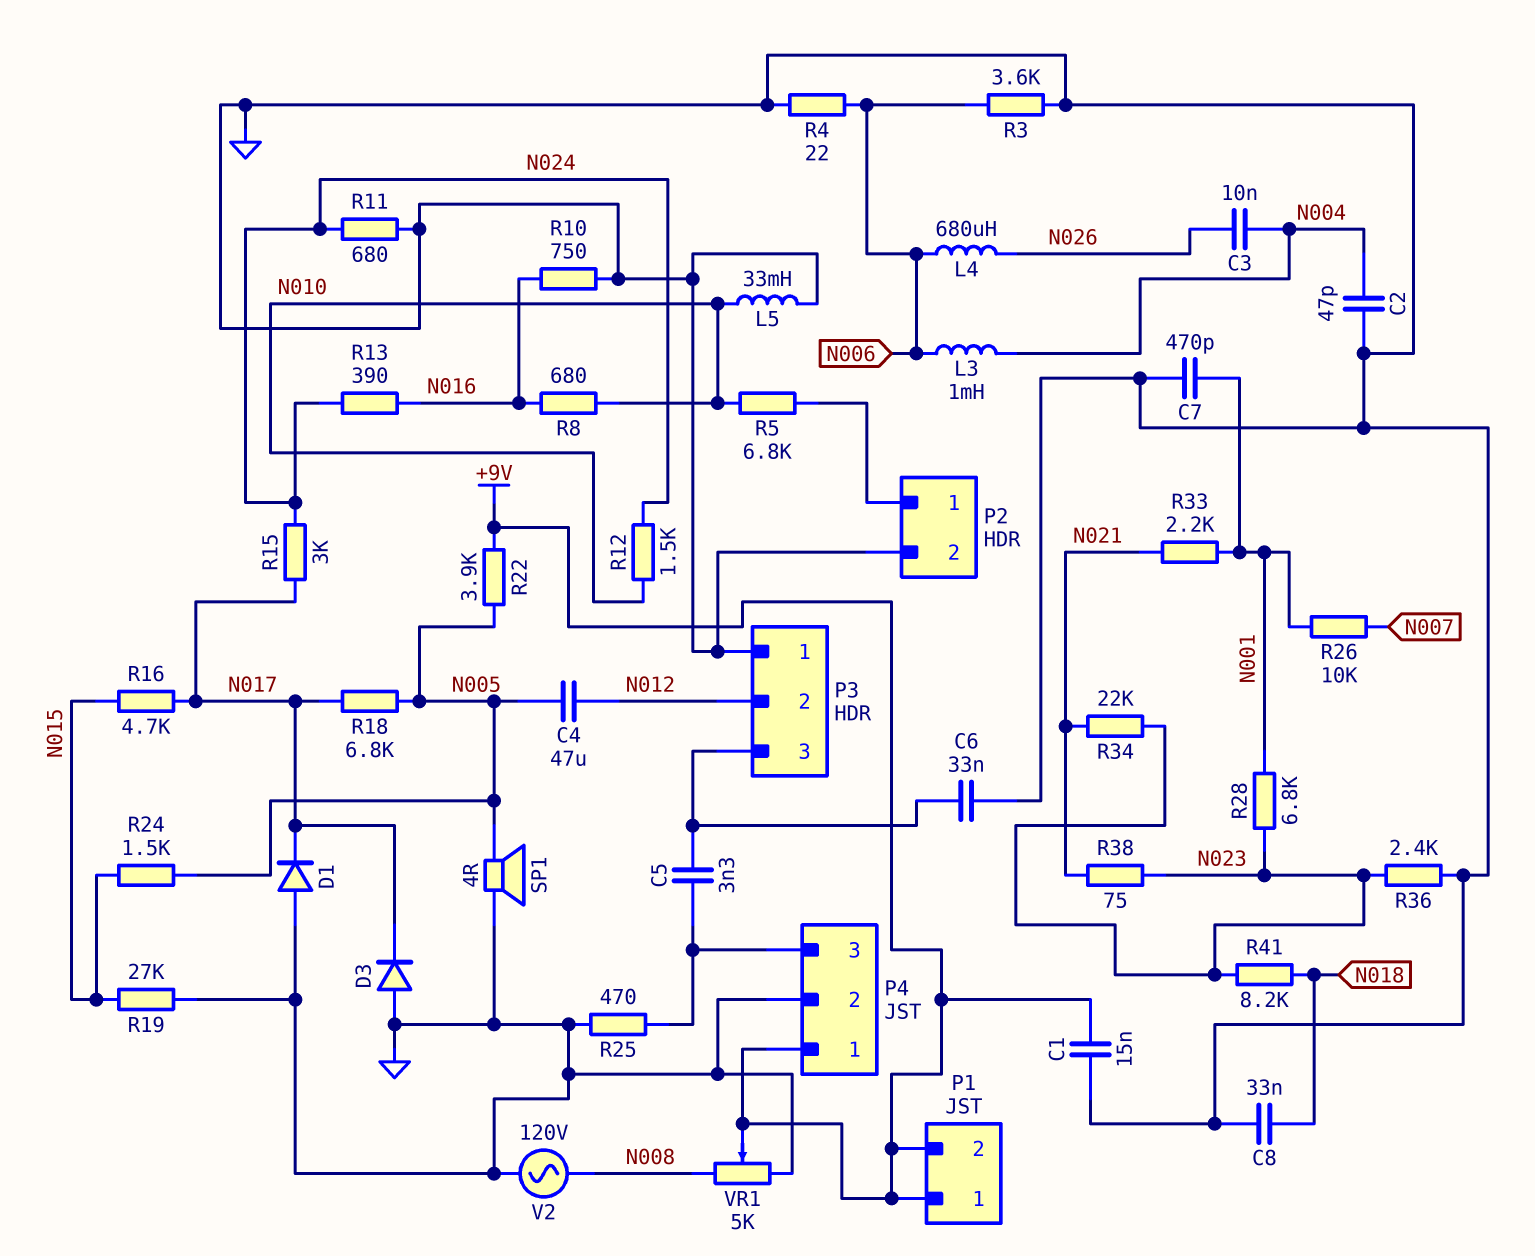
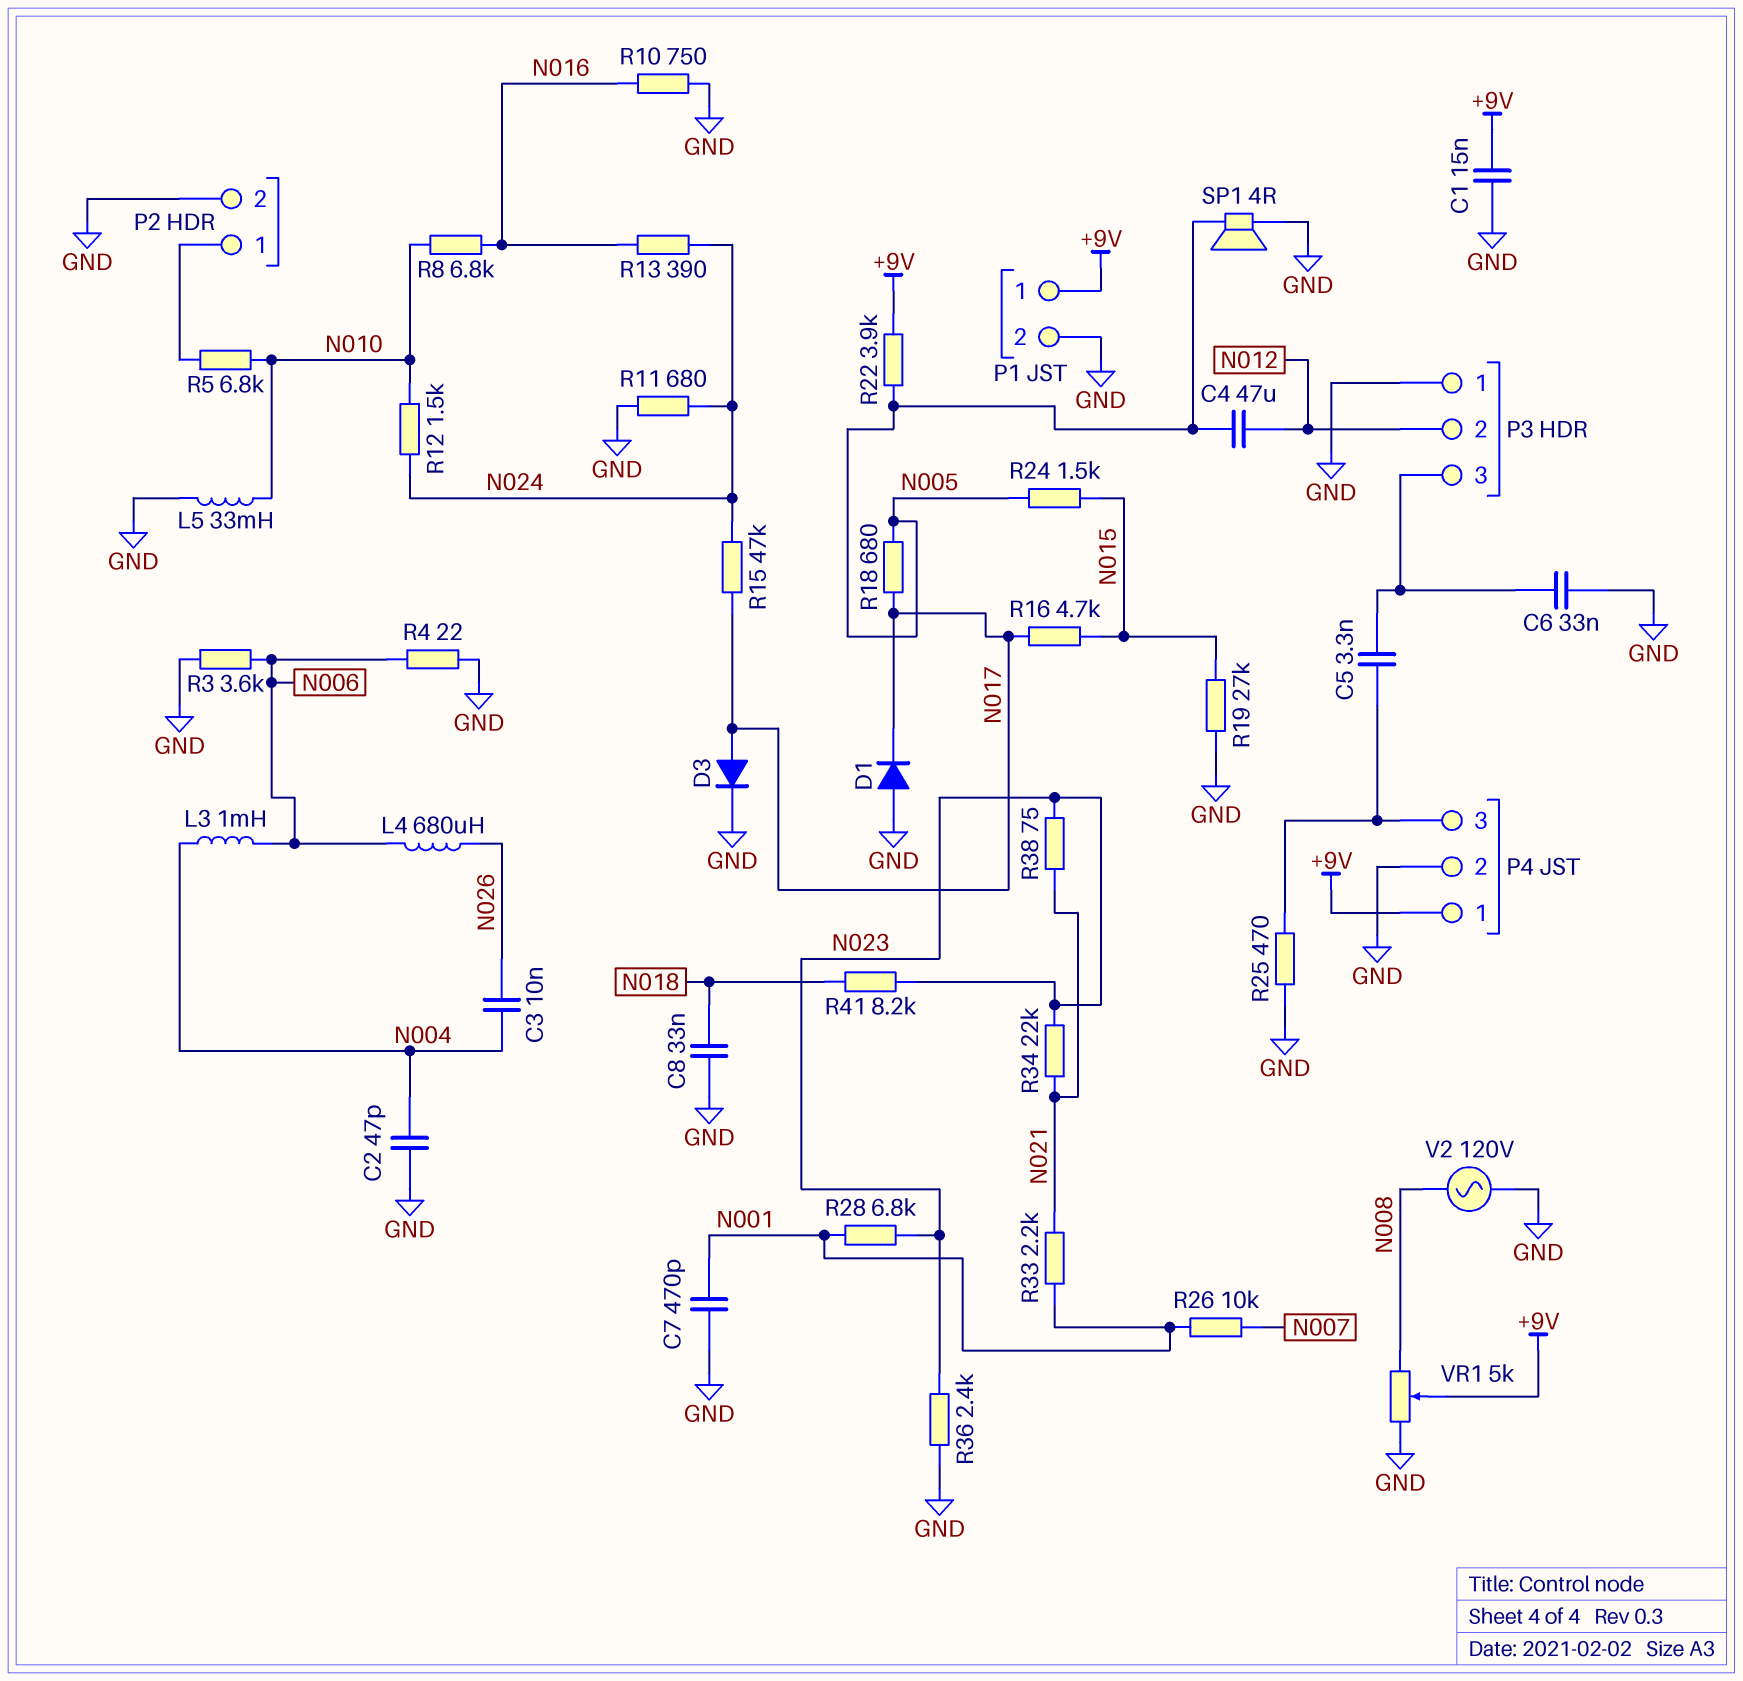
D3: diode (A GND, K N017) -> diode (A N017, K GND)
P1 pin 2: +9V -> GND
R8: 680 (N010, N016) -> 6.8k (N010, N016)
R15: 3k (N017, N024) -> 47k (N017, N024)
R18: 6.8k (N005, N017) -> 680 (N005, N017)

